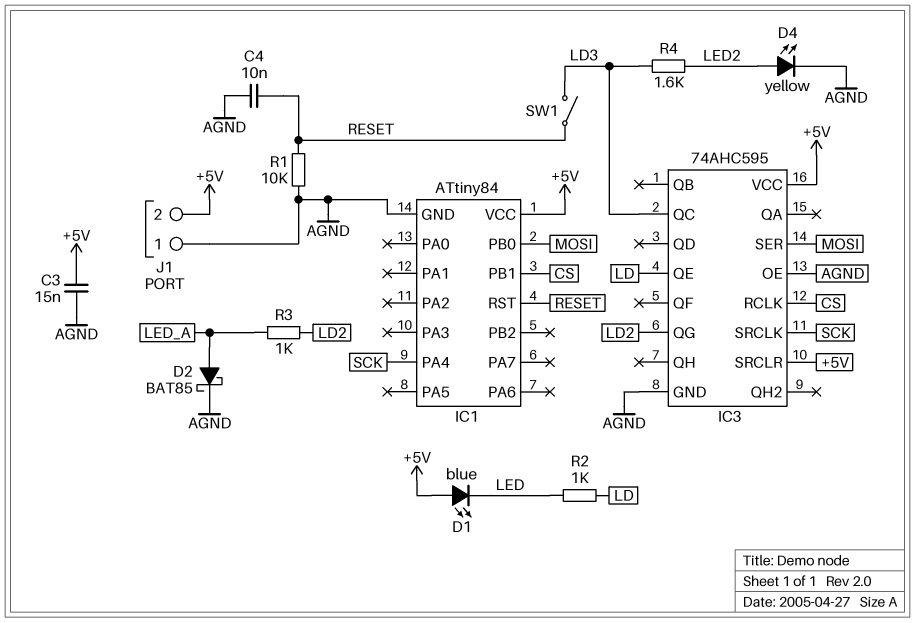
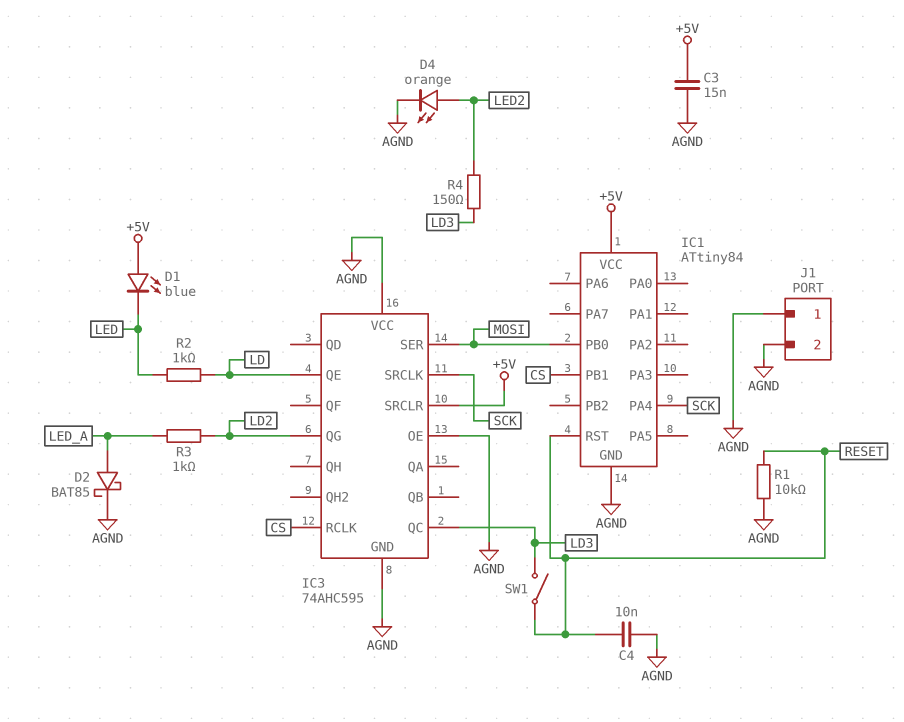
D4: LED yellow (A LED2, K AGND) -> LED orange (A LED2, K AGND)
IC3 pin VCC: +5V -> AGND
J1 pin 2: +5V -> AGND
R4: 1.6k (LD3, LED2) -> 150 (LD3, LED2)

